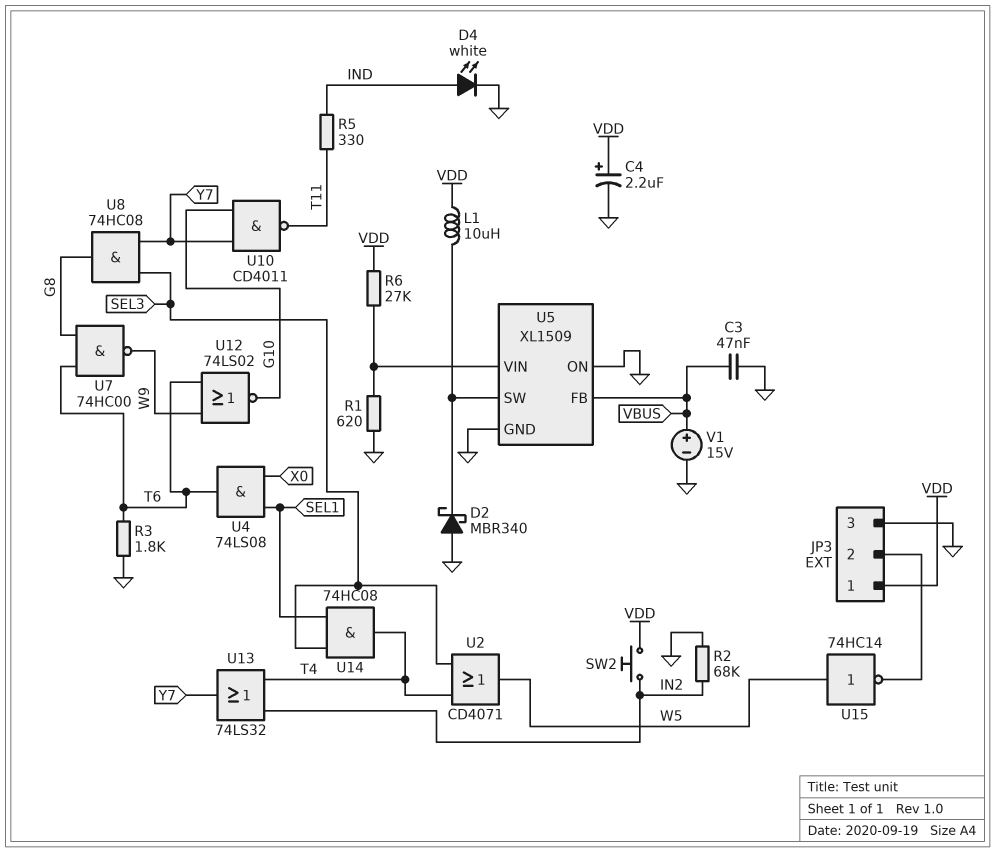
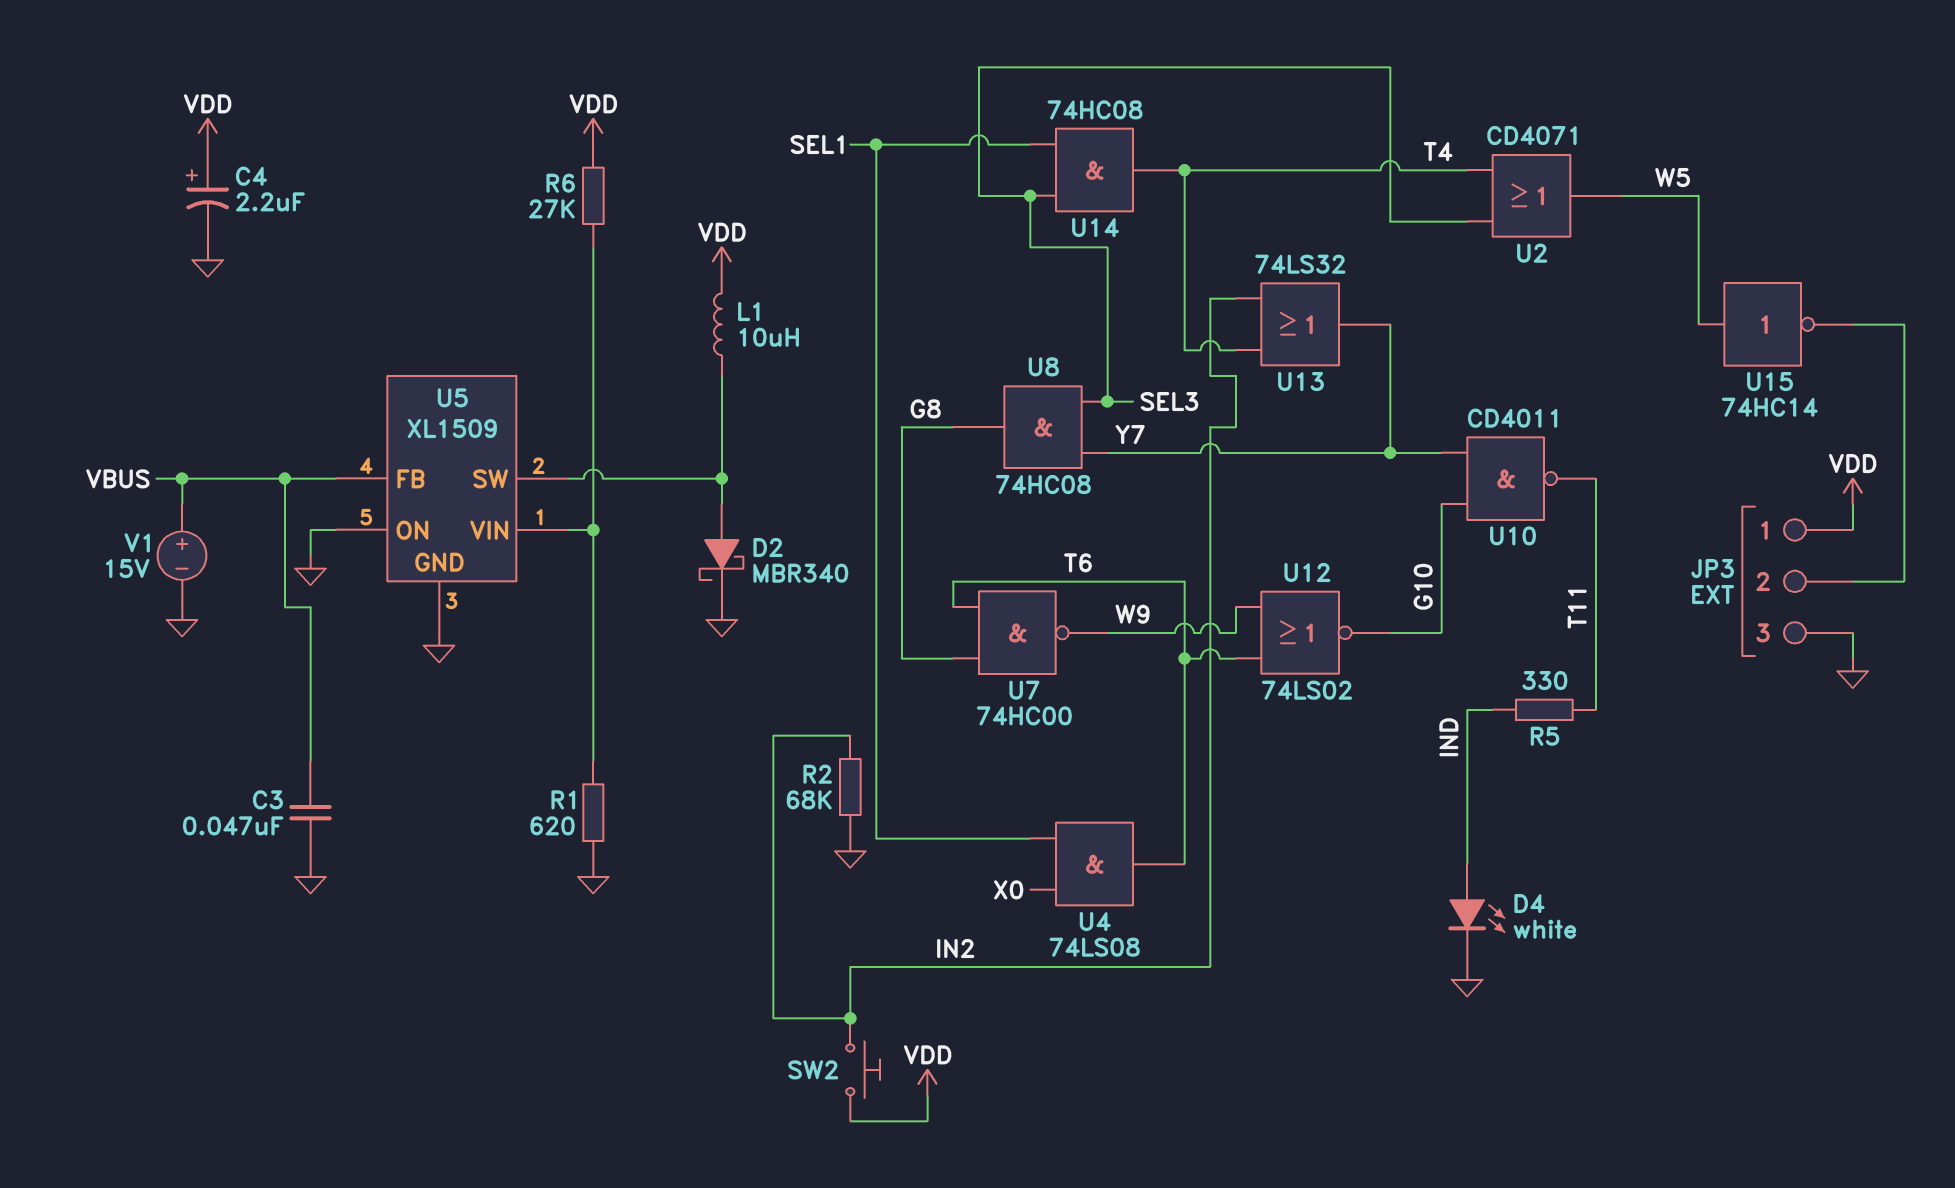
D2: schottky MBR340 (A GND, K U5/SW) -> schottky MBR340 (A U5/SW, K GND)
R3: 1.8k (GND, T6) -> none

